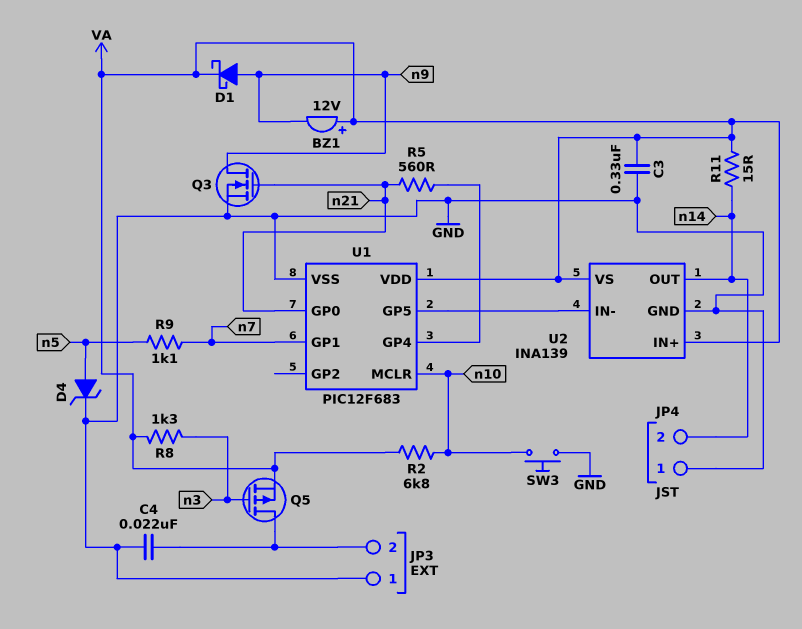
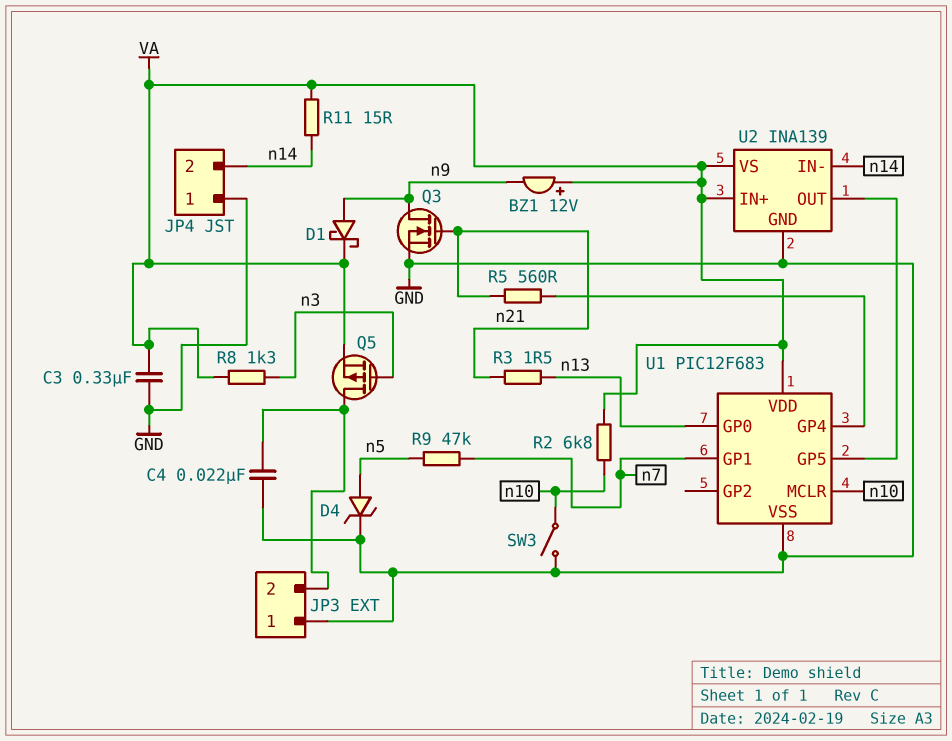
R3: none -> 1.5 (n13, n21)
R9: 1.1k (n5, n7) -> 47k (n5, n7)
SW3: button (GND, n10) -> switch (GND, n10)
U1 pin GP0: n21 -> n13
U2 pin IN-: U1/GP5 -> n14
U2 pin OUT: n14 -> U1/GP5

